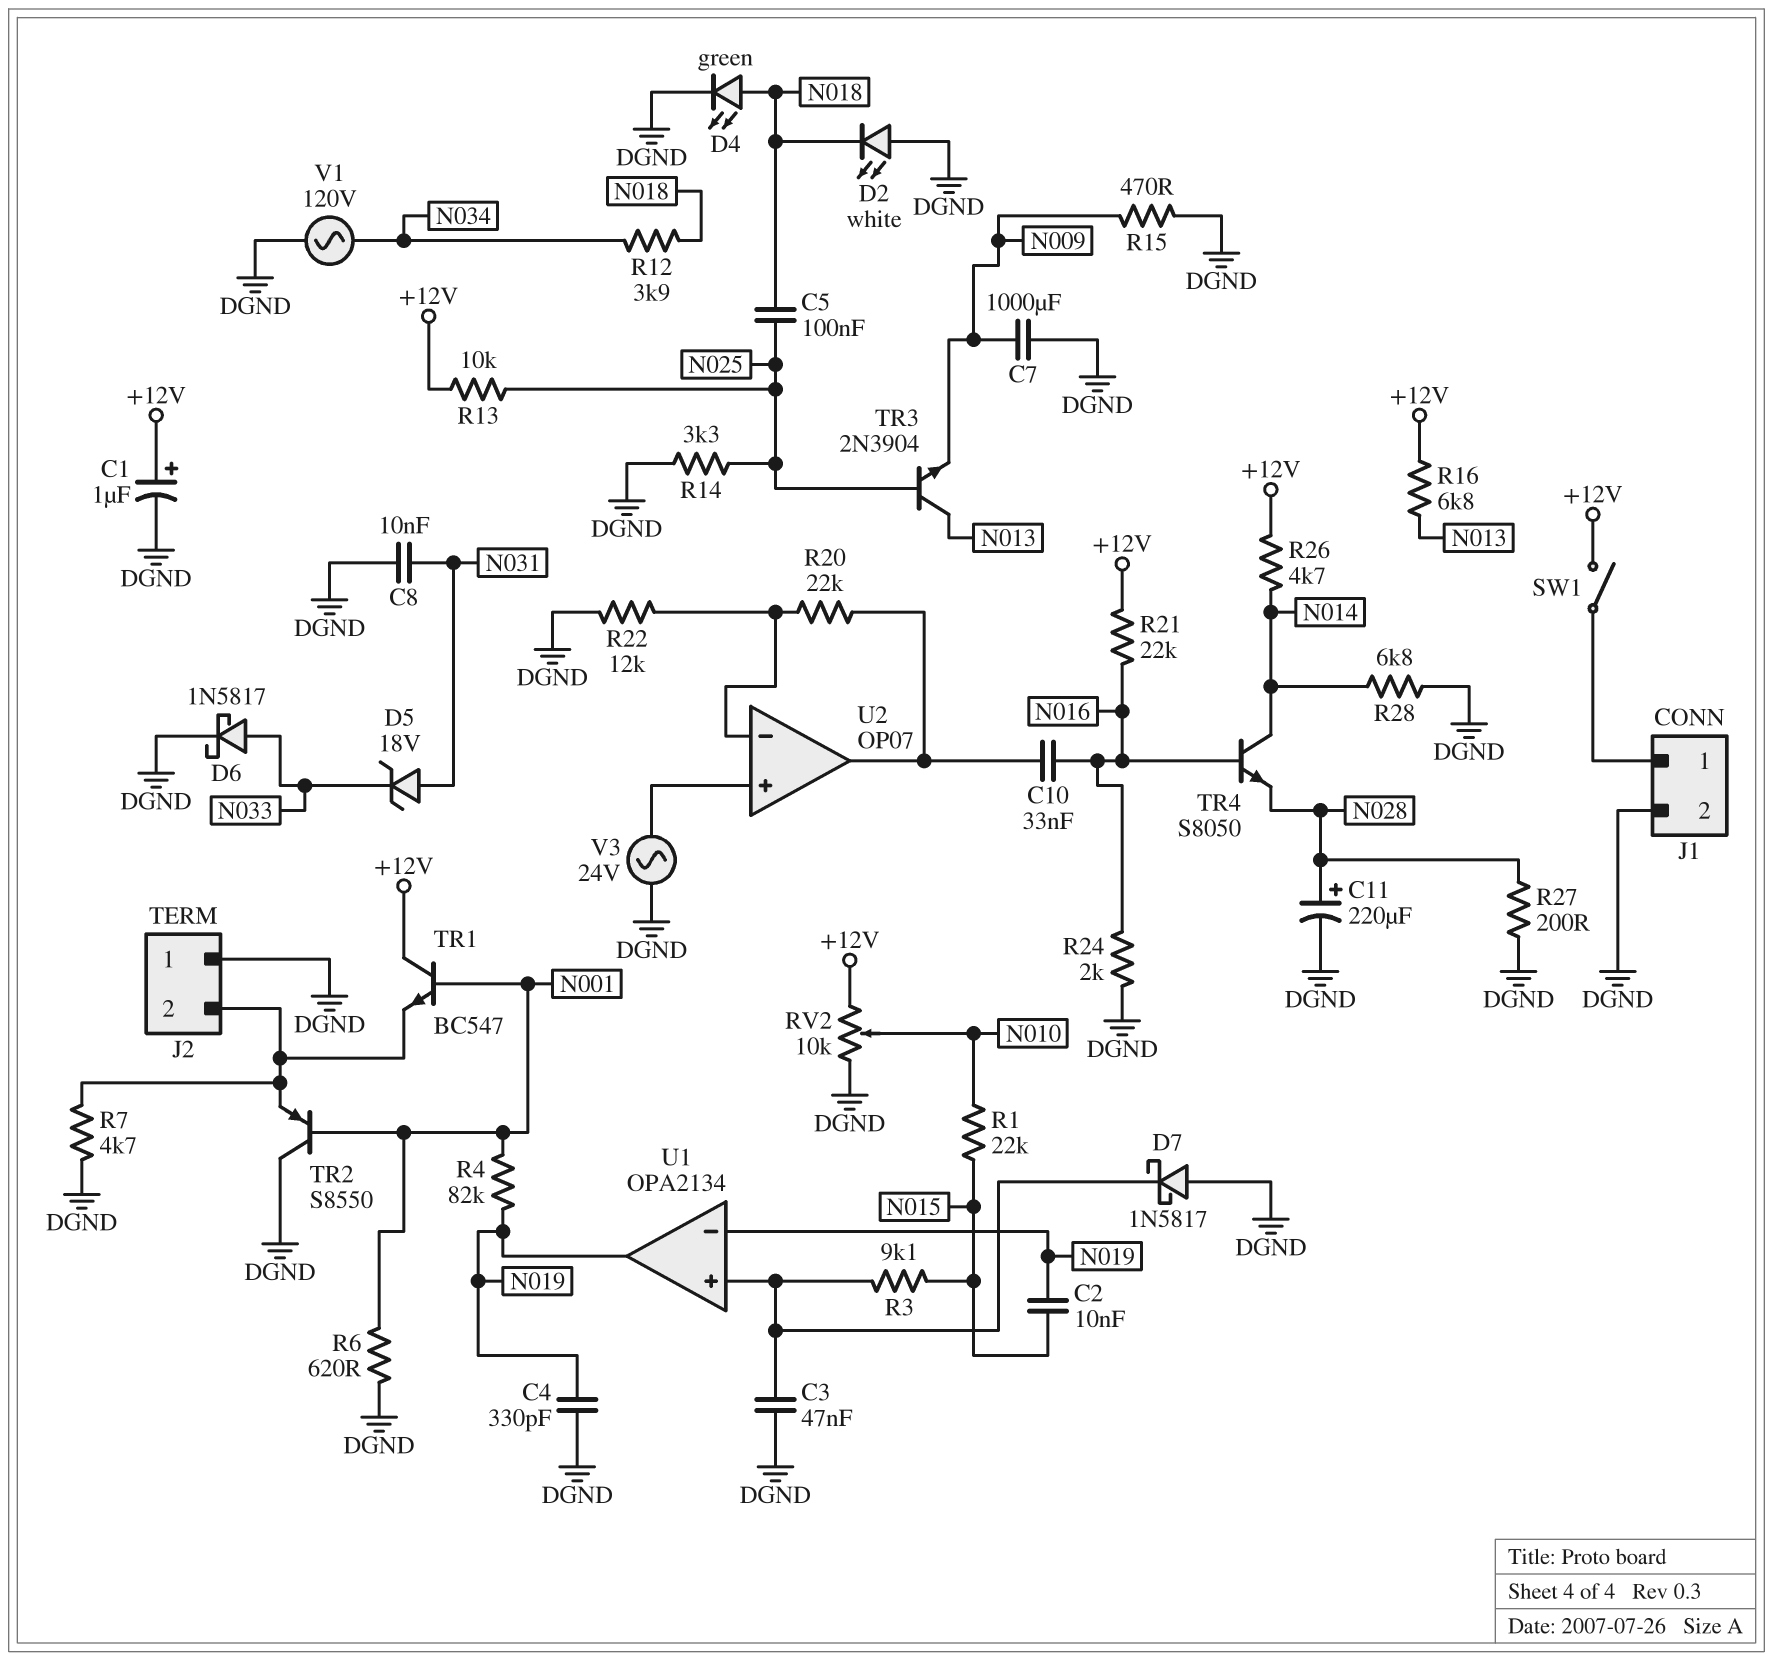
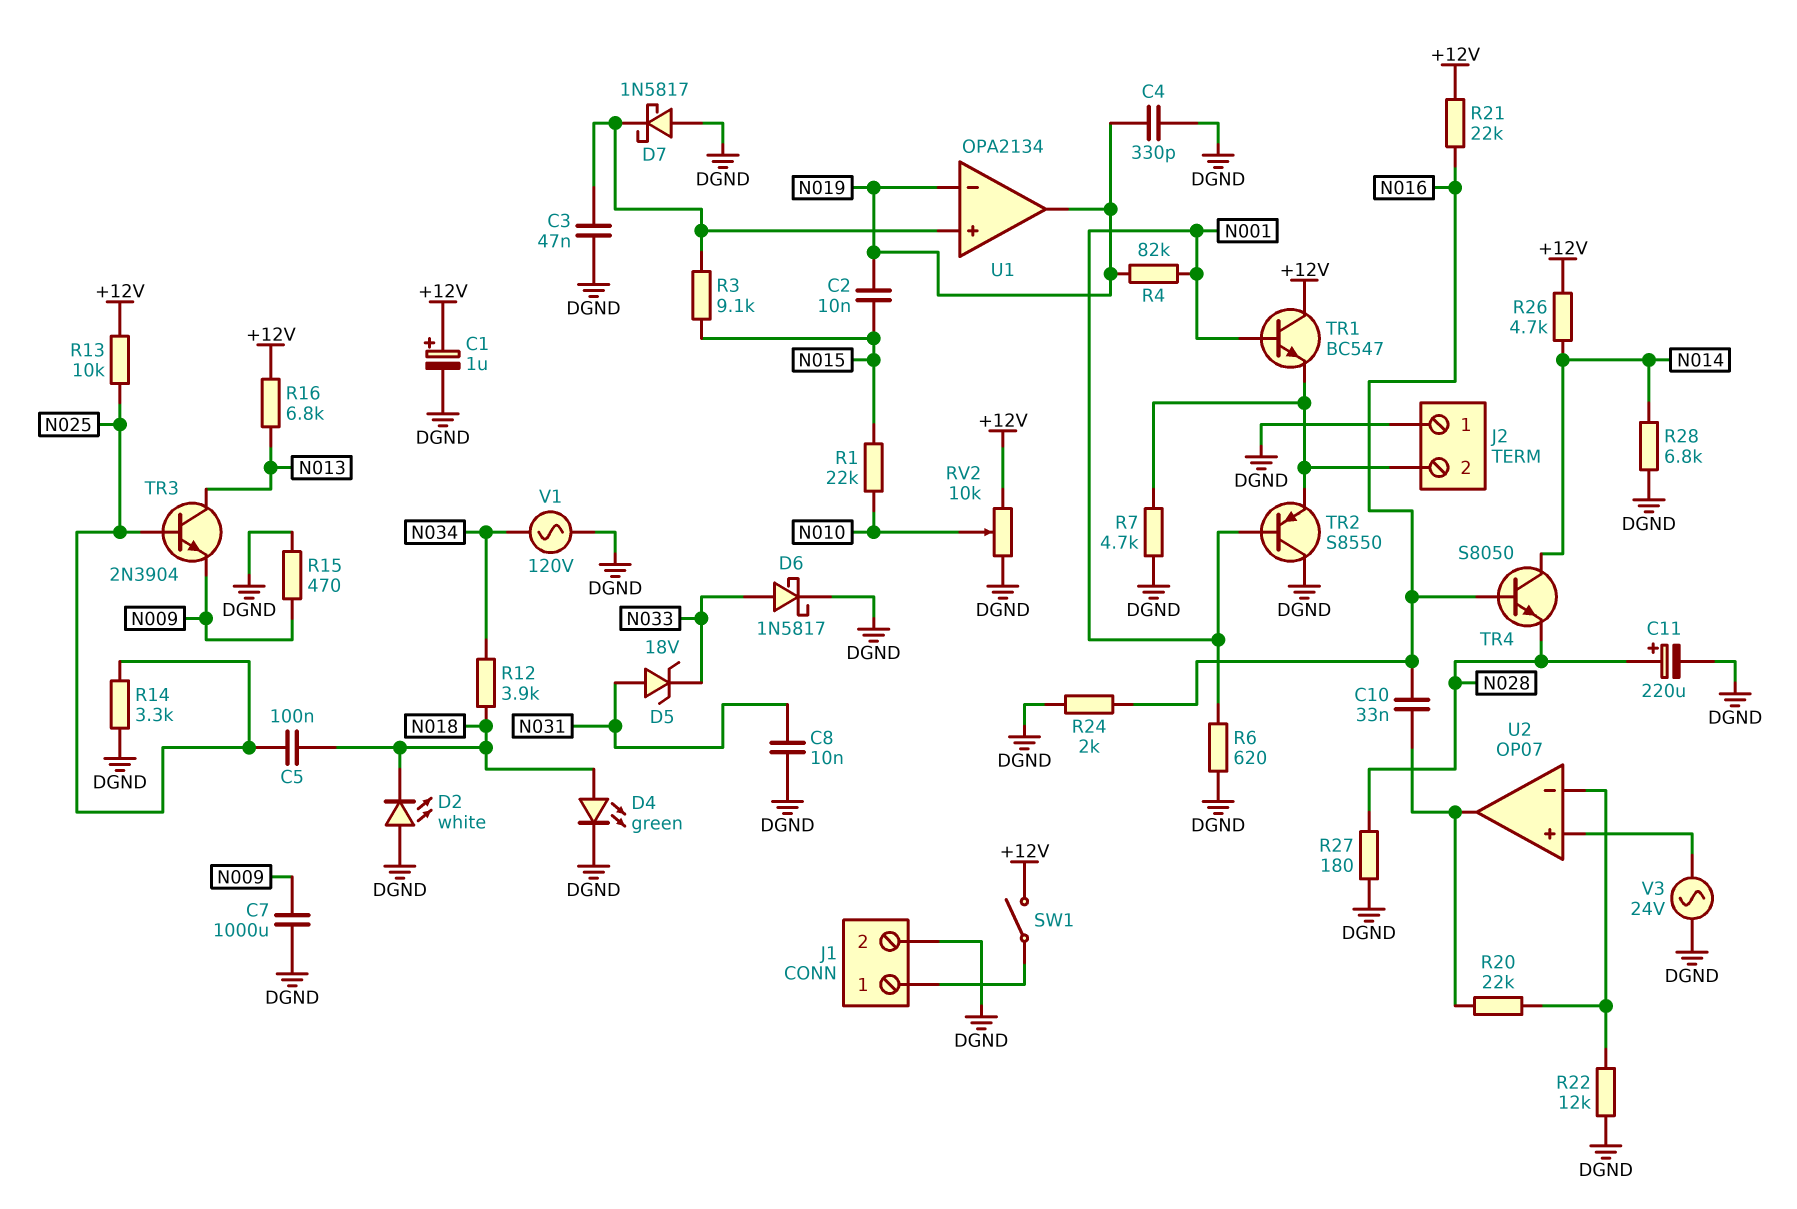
R27: 200 (DGND, N028) -> 180 (DGND, N028)

